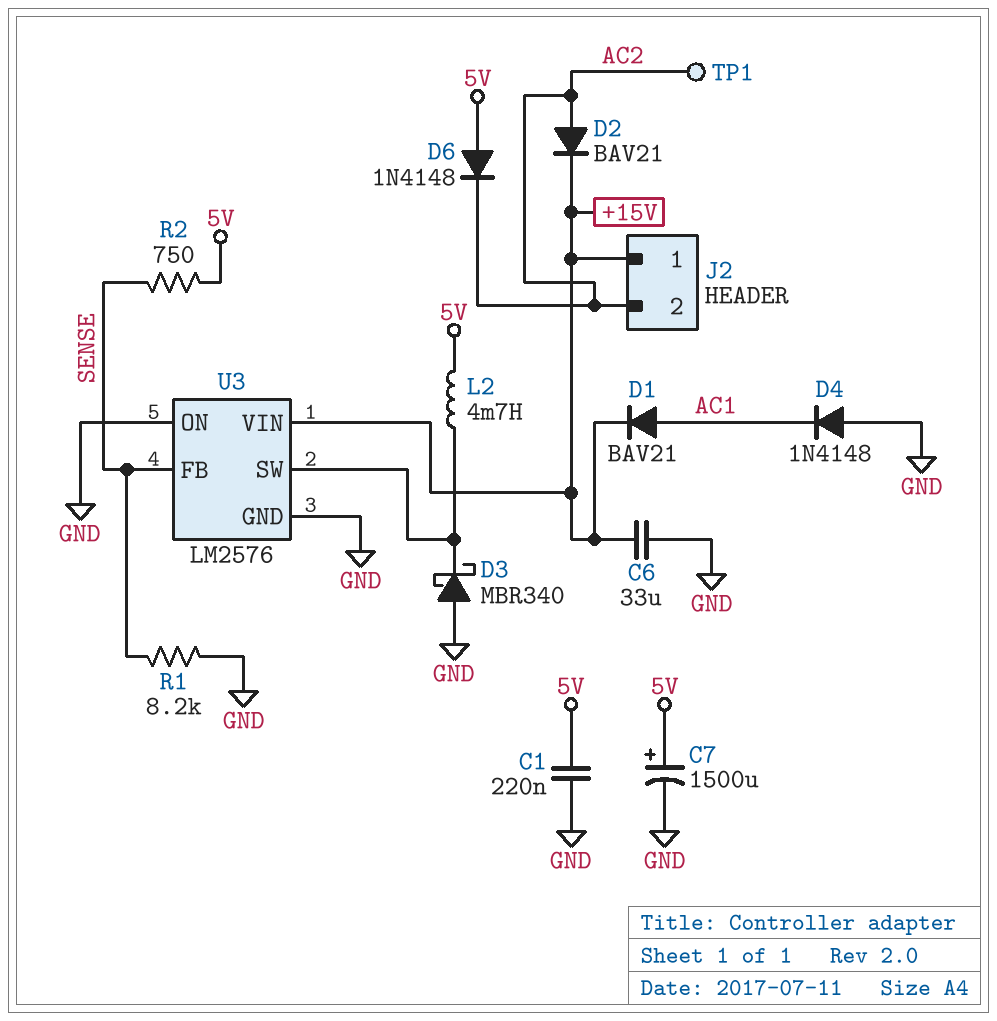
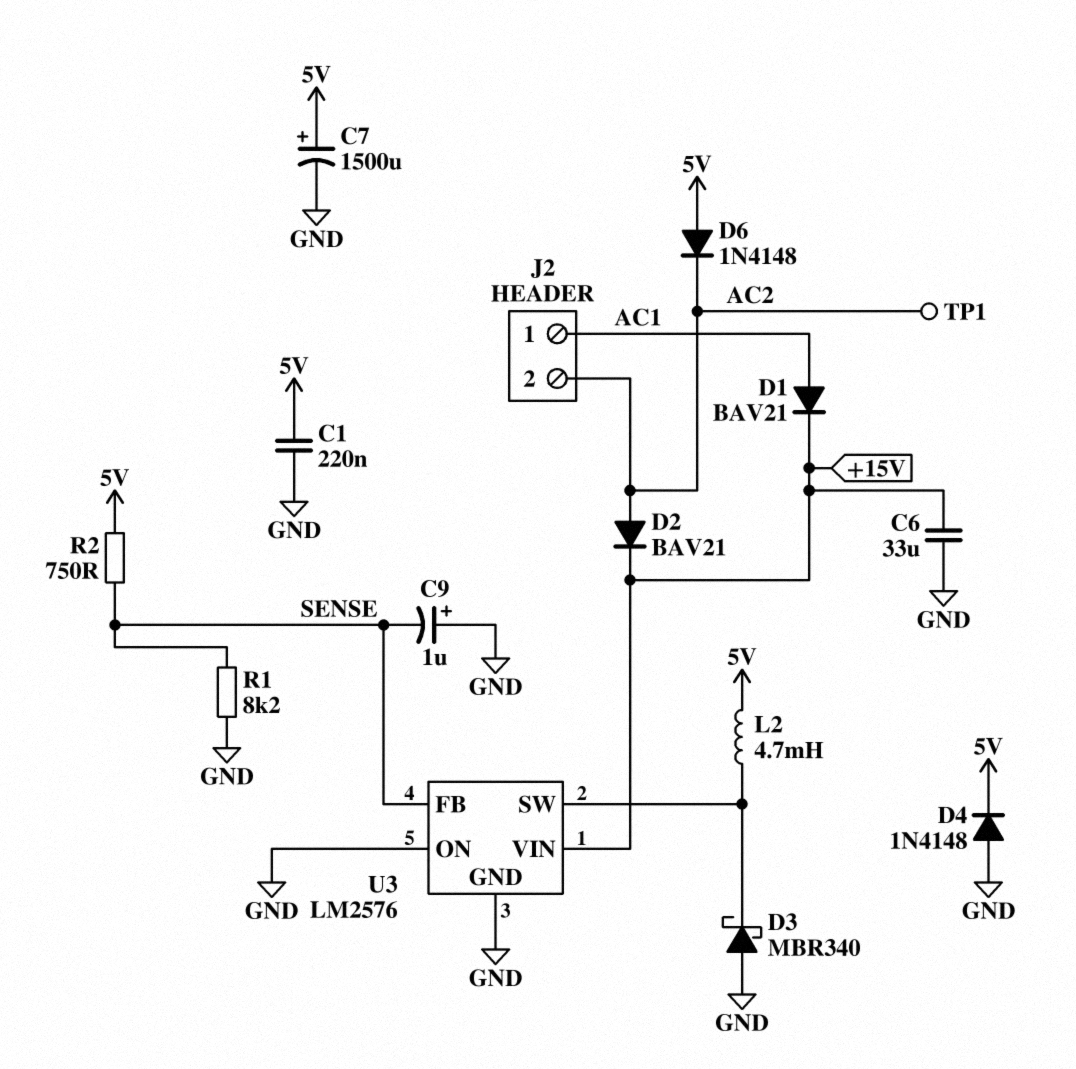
C9: none -> 1uF (plus GND, minus SENSE)
D4: diode 1N4148 (A GND, K AC1) -> diode 1N4148 (A GND, K 5V)
J2 pin 1: +15V -> AC1

